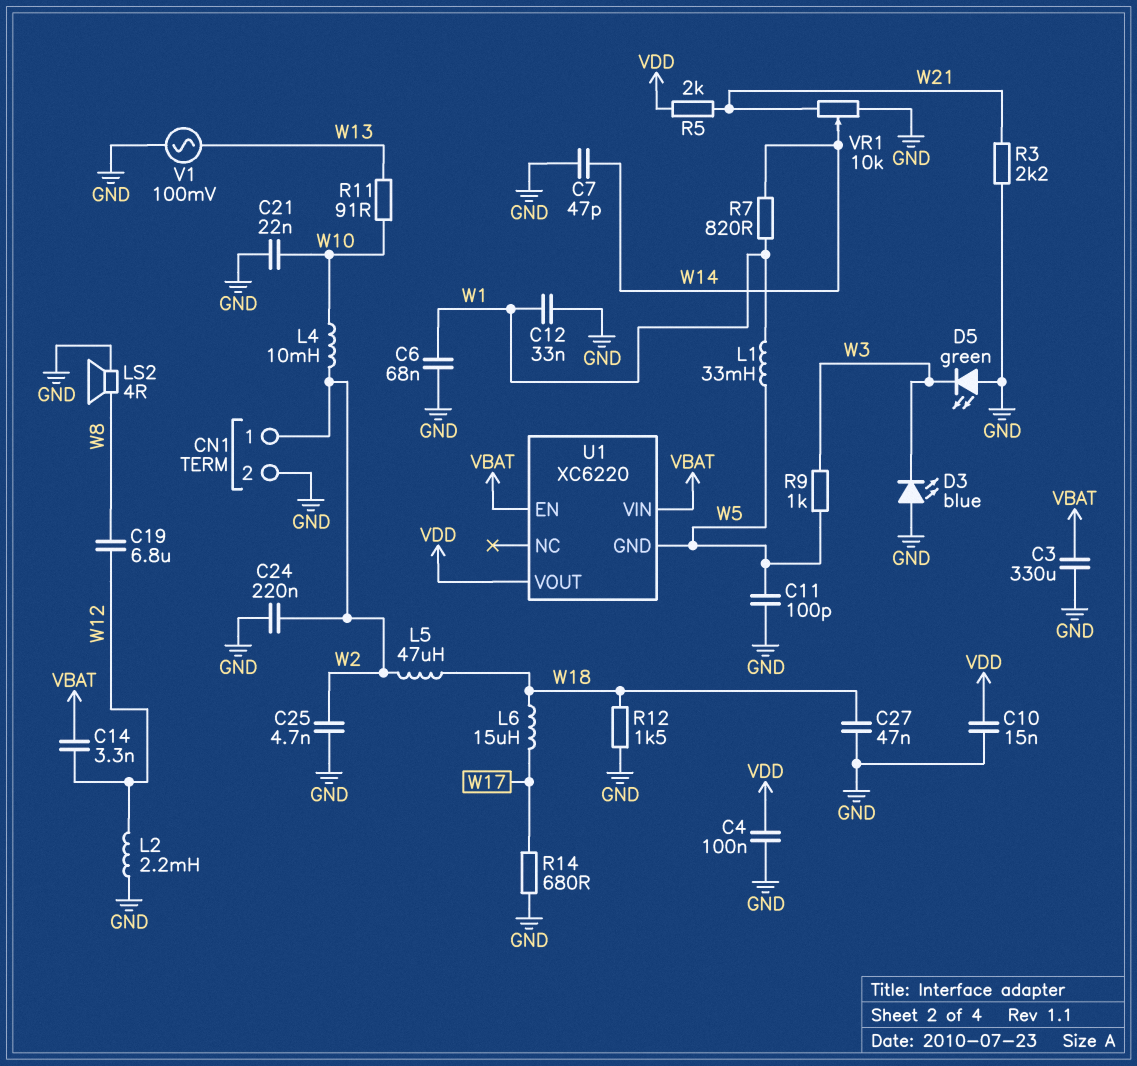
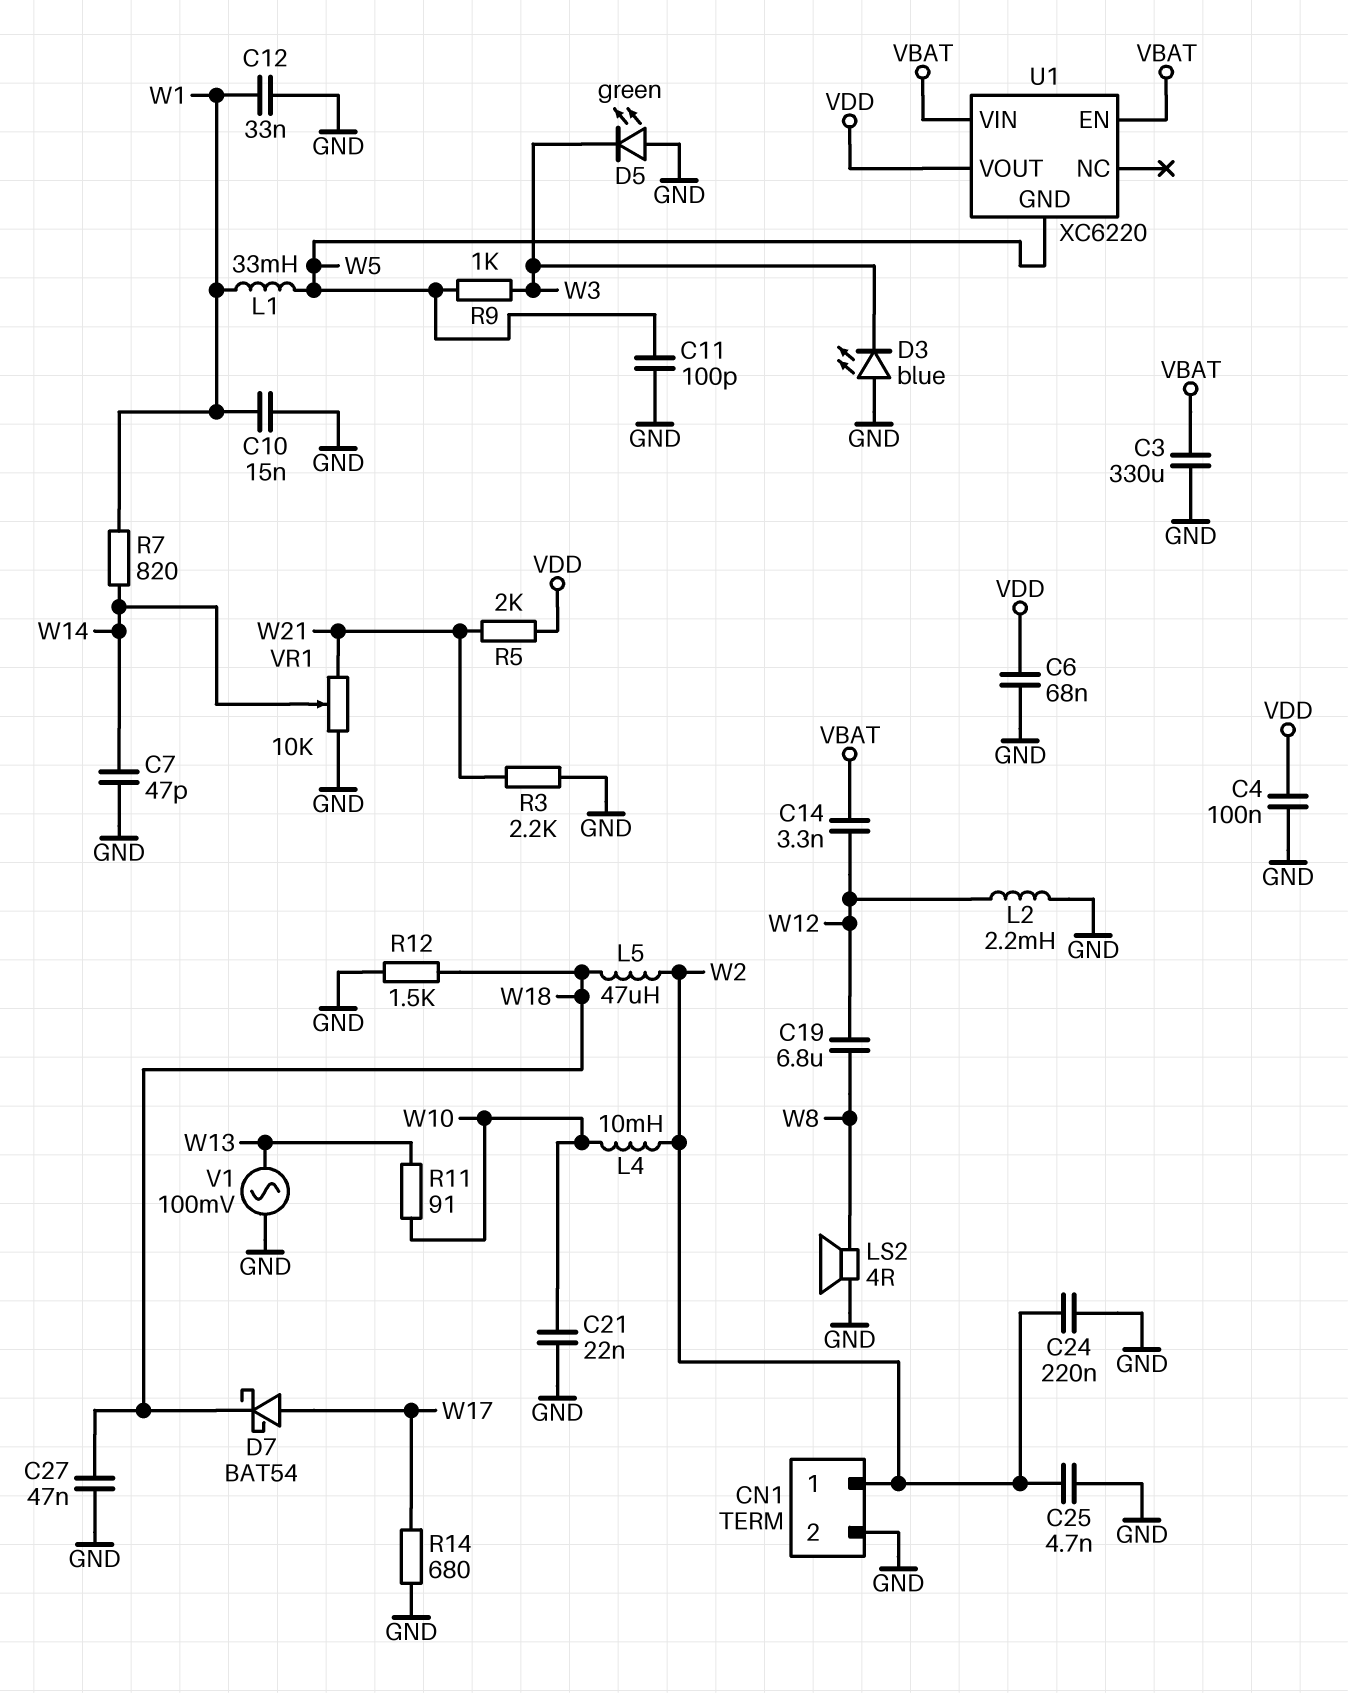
C6: 68nF (GND, W1) -> 68nF (GND, VDD)
C10: 15nF (GND, VDD) -> 15nF (GND, W1)
D7: none -> schottky BAT54 (A W17, K W18)
L6: 15uH (W17, W18) -> none

